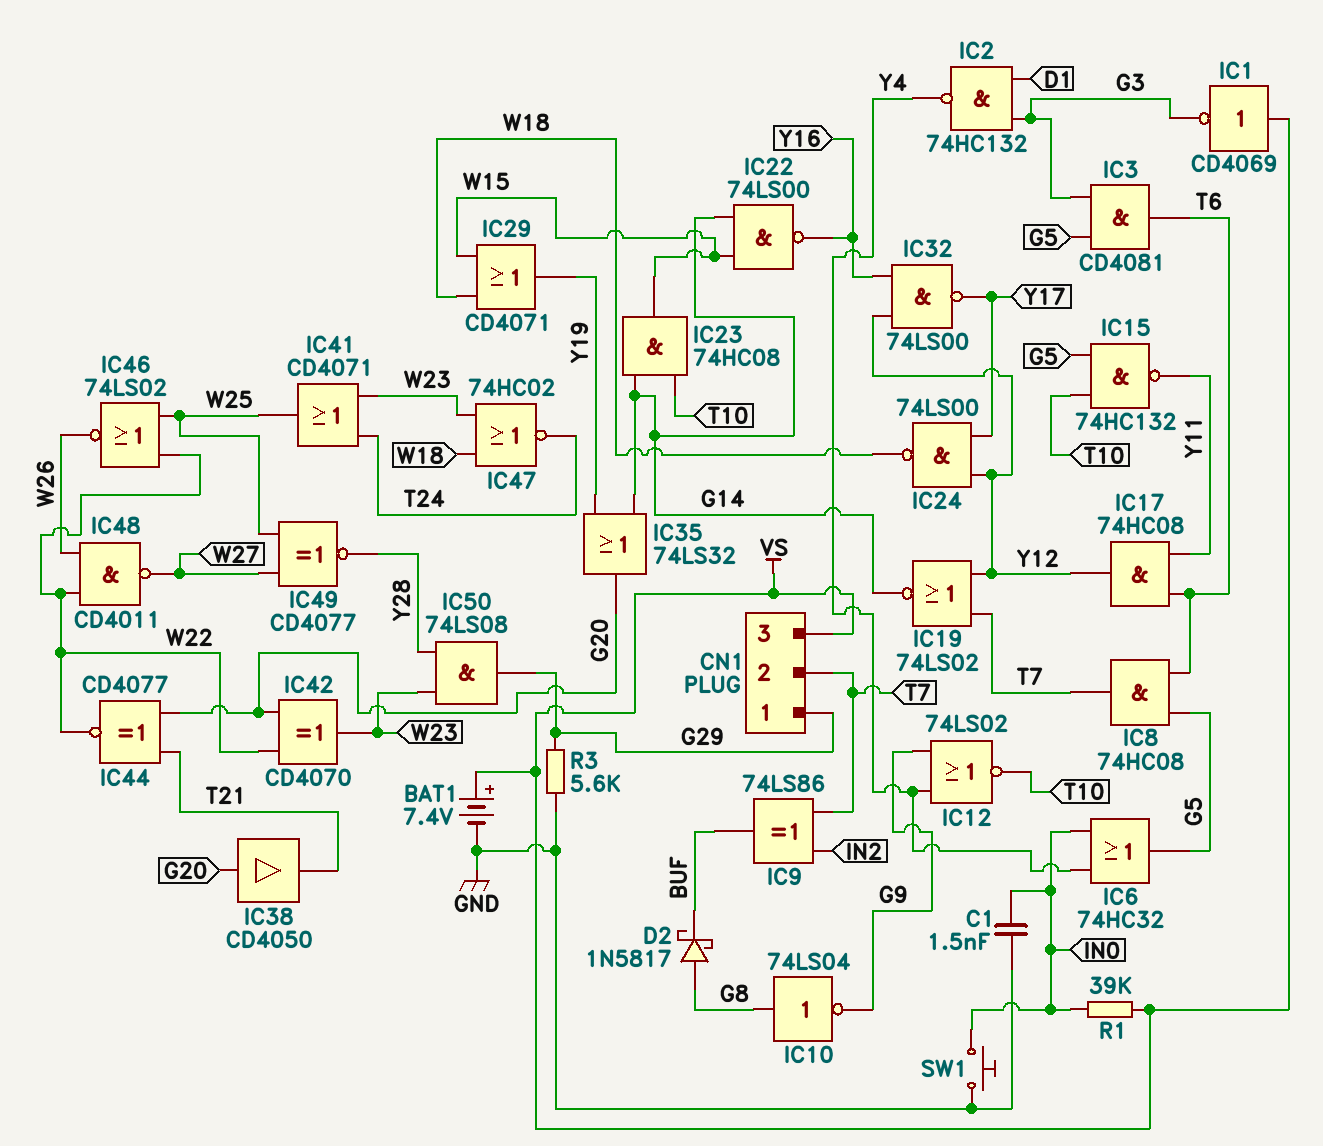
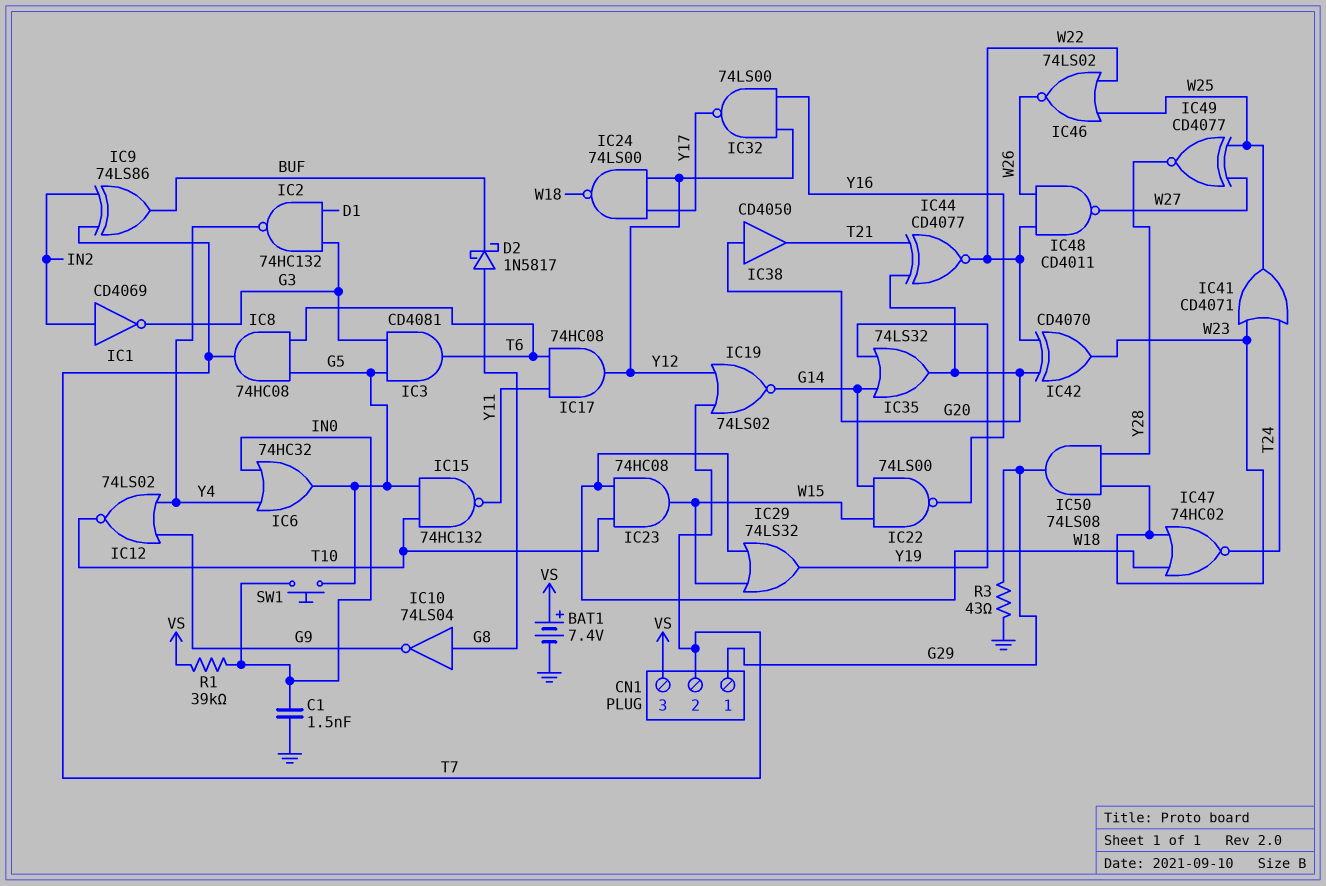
IC1: NOT CD4069 (in VS, out G3) -> NOT CD4069 (in IN2, out G3)
IC23: AND 74HC08 (in G14, in T10, out W15) -> AND 74HC08 (in T10, in W18, out W15)
IC29: OR CD4071 (in W15, in W18, out Y19) -> OR 74LS32 (in W15, in W18, out Y19)
R3: 5.6k (G29, GND) -> 43 (G29, GND)
SW1: button (GND, IN0) -> button (G5, IN0)

